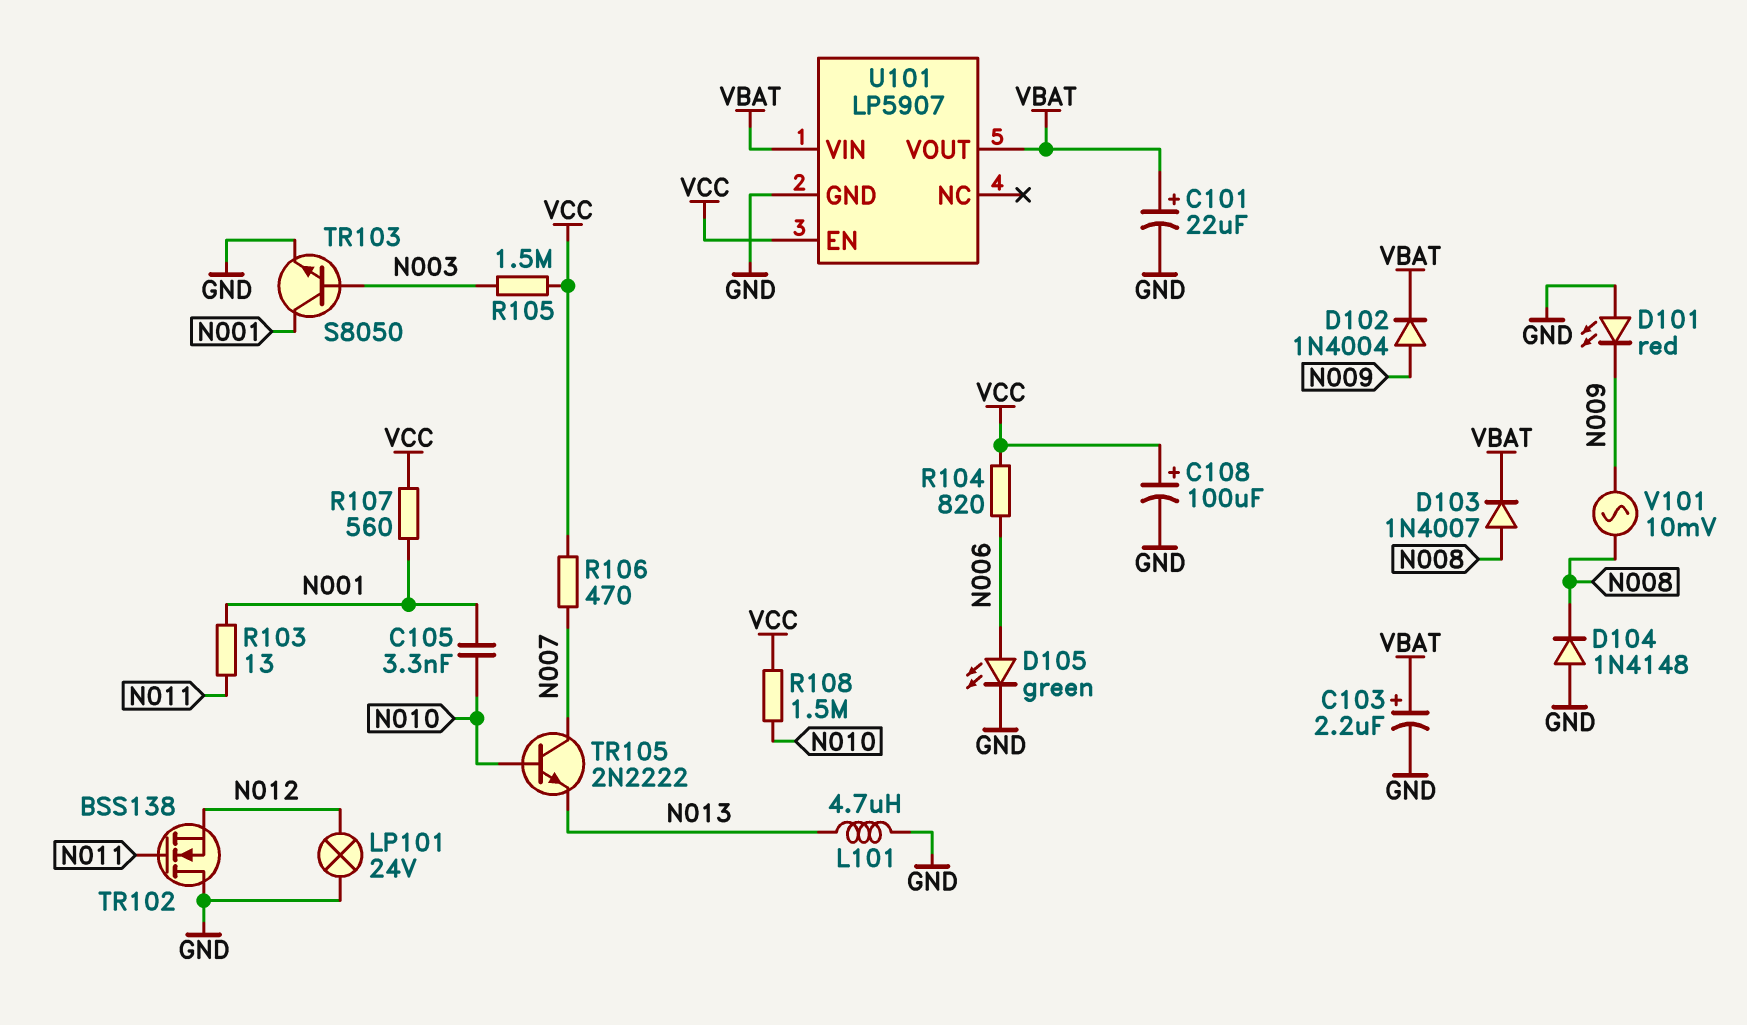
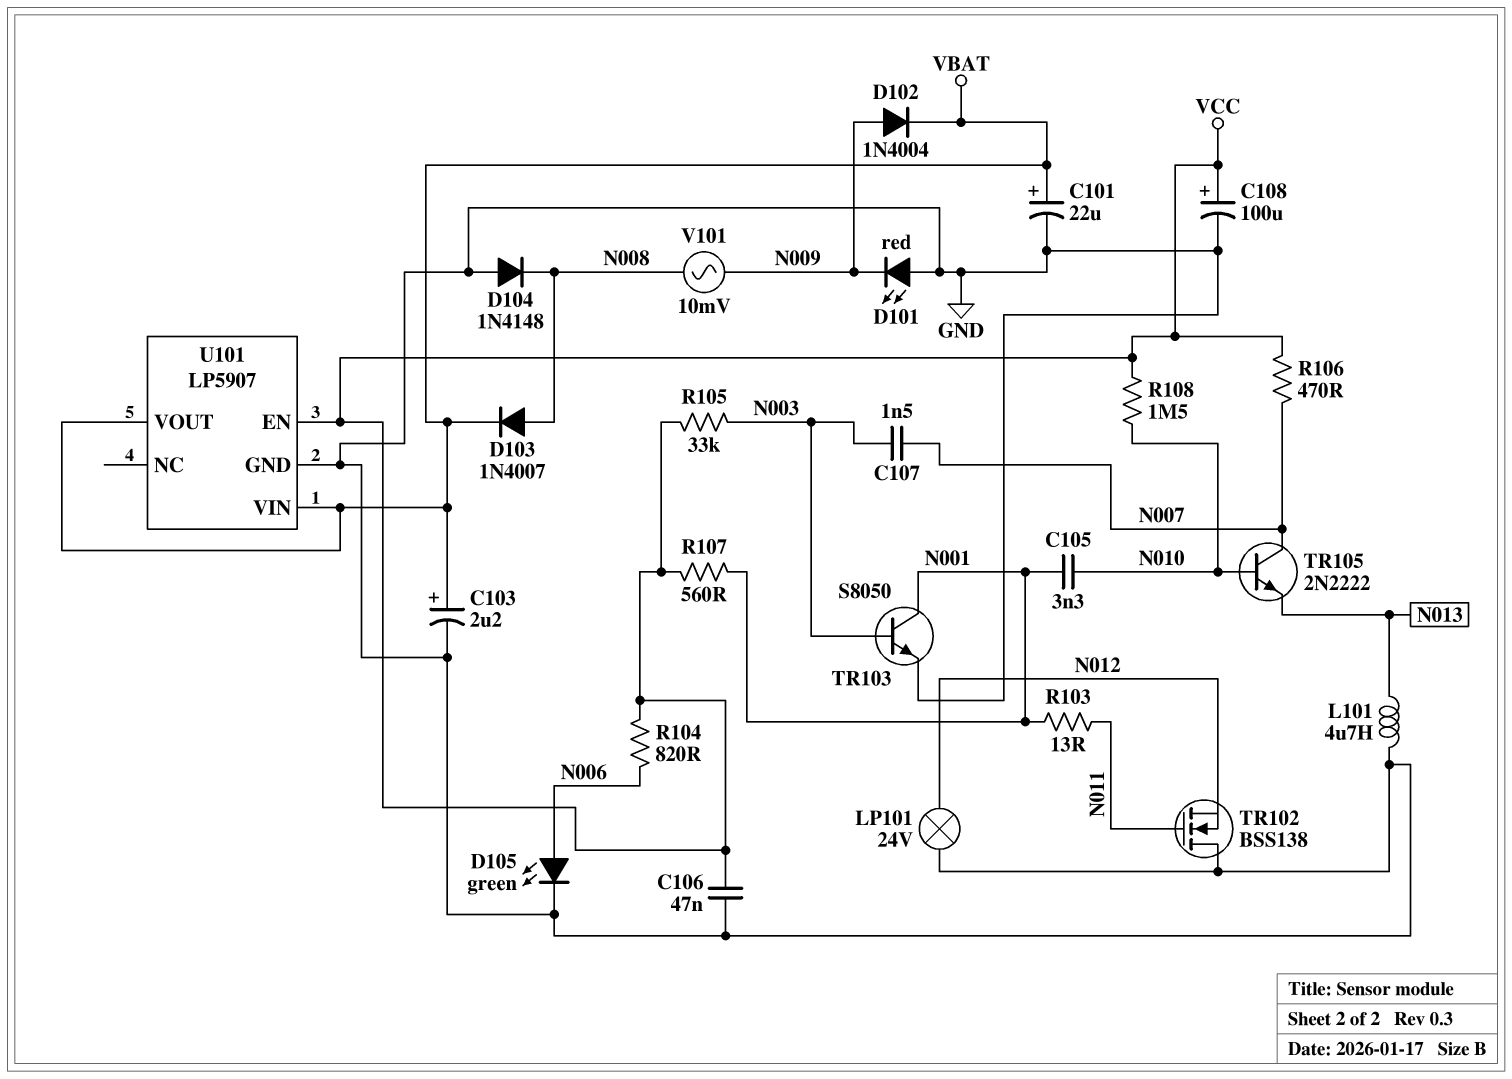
C106: none -> 47nF (GND, VCC)
C107: none -> 1.5nF (N003, N007)
R105: 1.5M (N003, VCC) -> 33k (N003, VCC)

